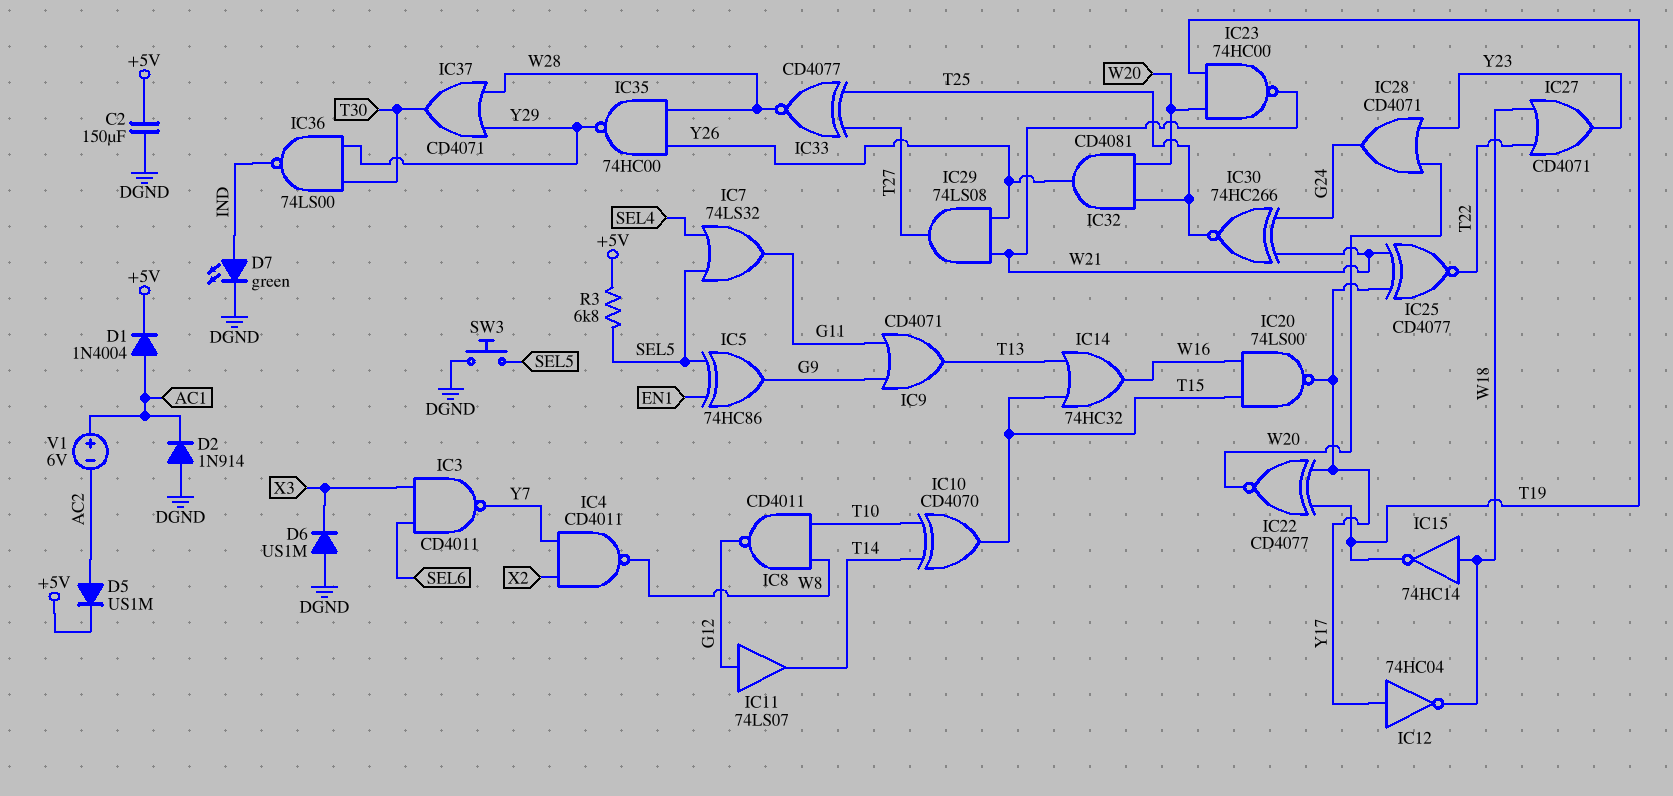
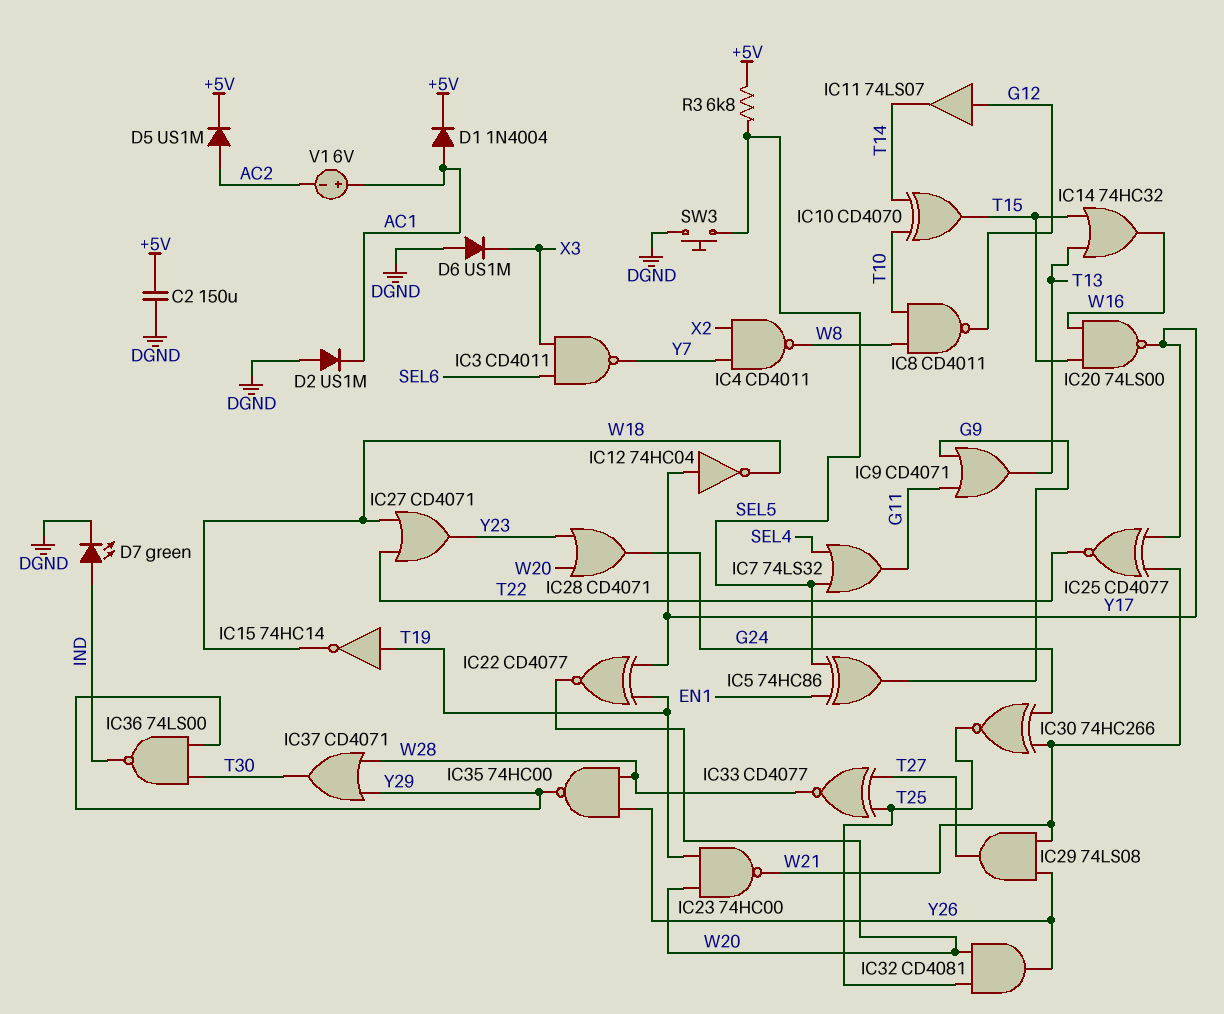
D2: diode 1N914 (A DGND, K AC1) -> diode US1M (A DGND, K AC1)
IC15: NOT 74HC14 (in W18, out T19) -> NOT 74HC14 (in T19, out W18)

